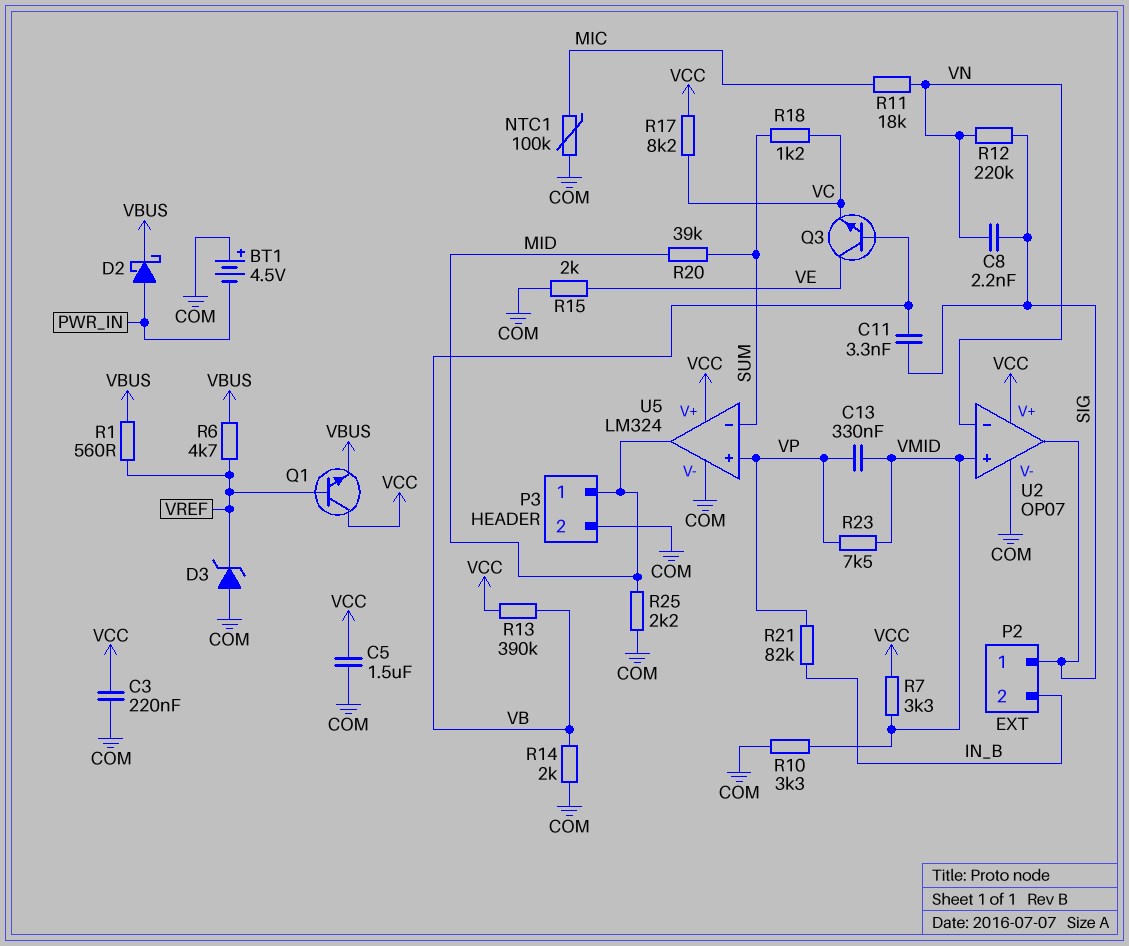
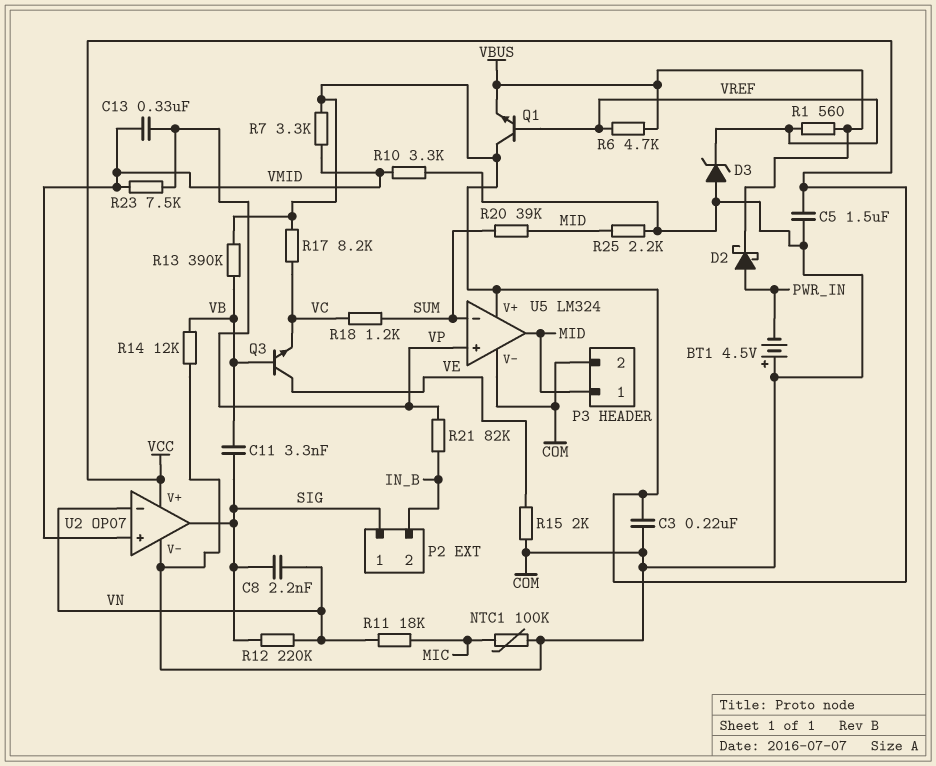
R14: 2k (COM, VB) -> 12k (COM, VB)

